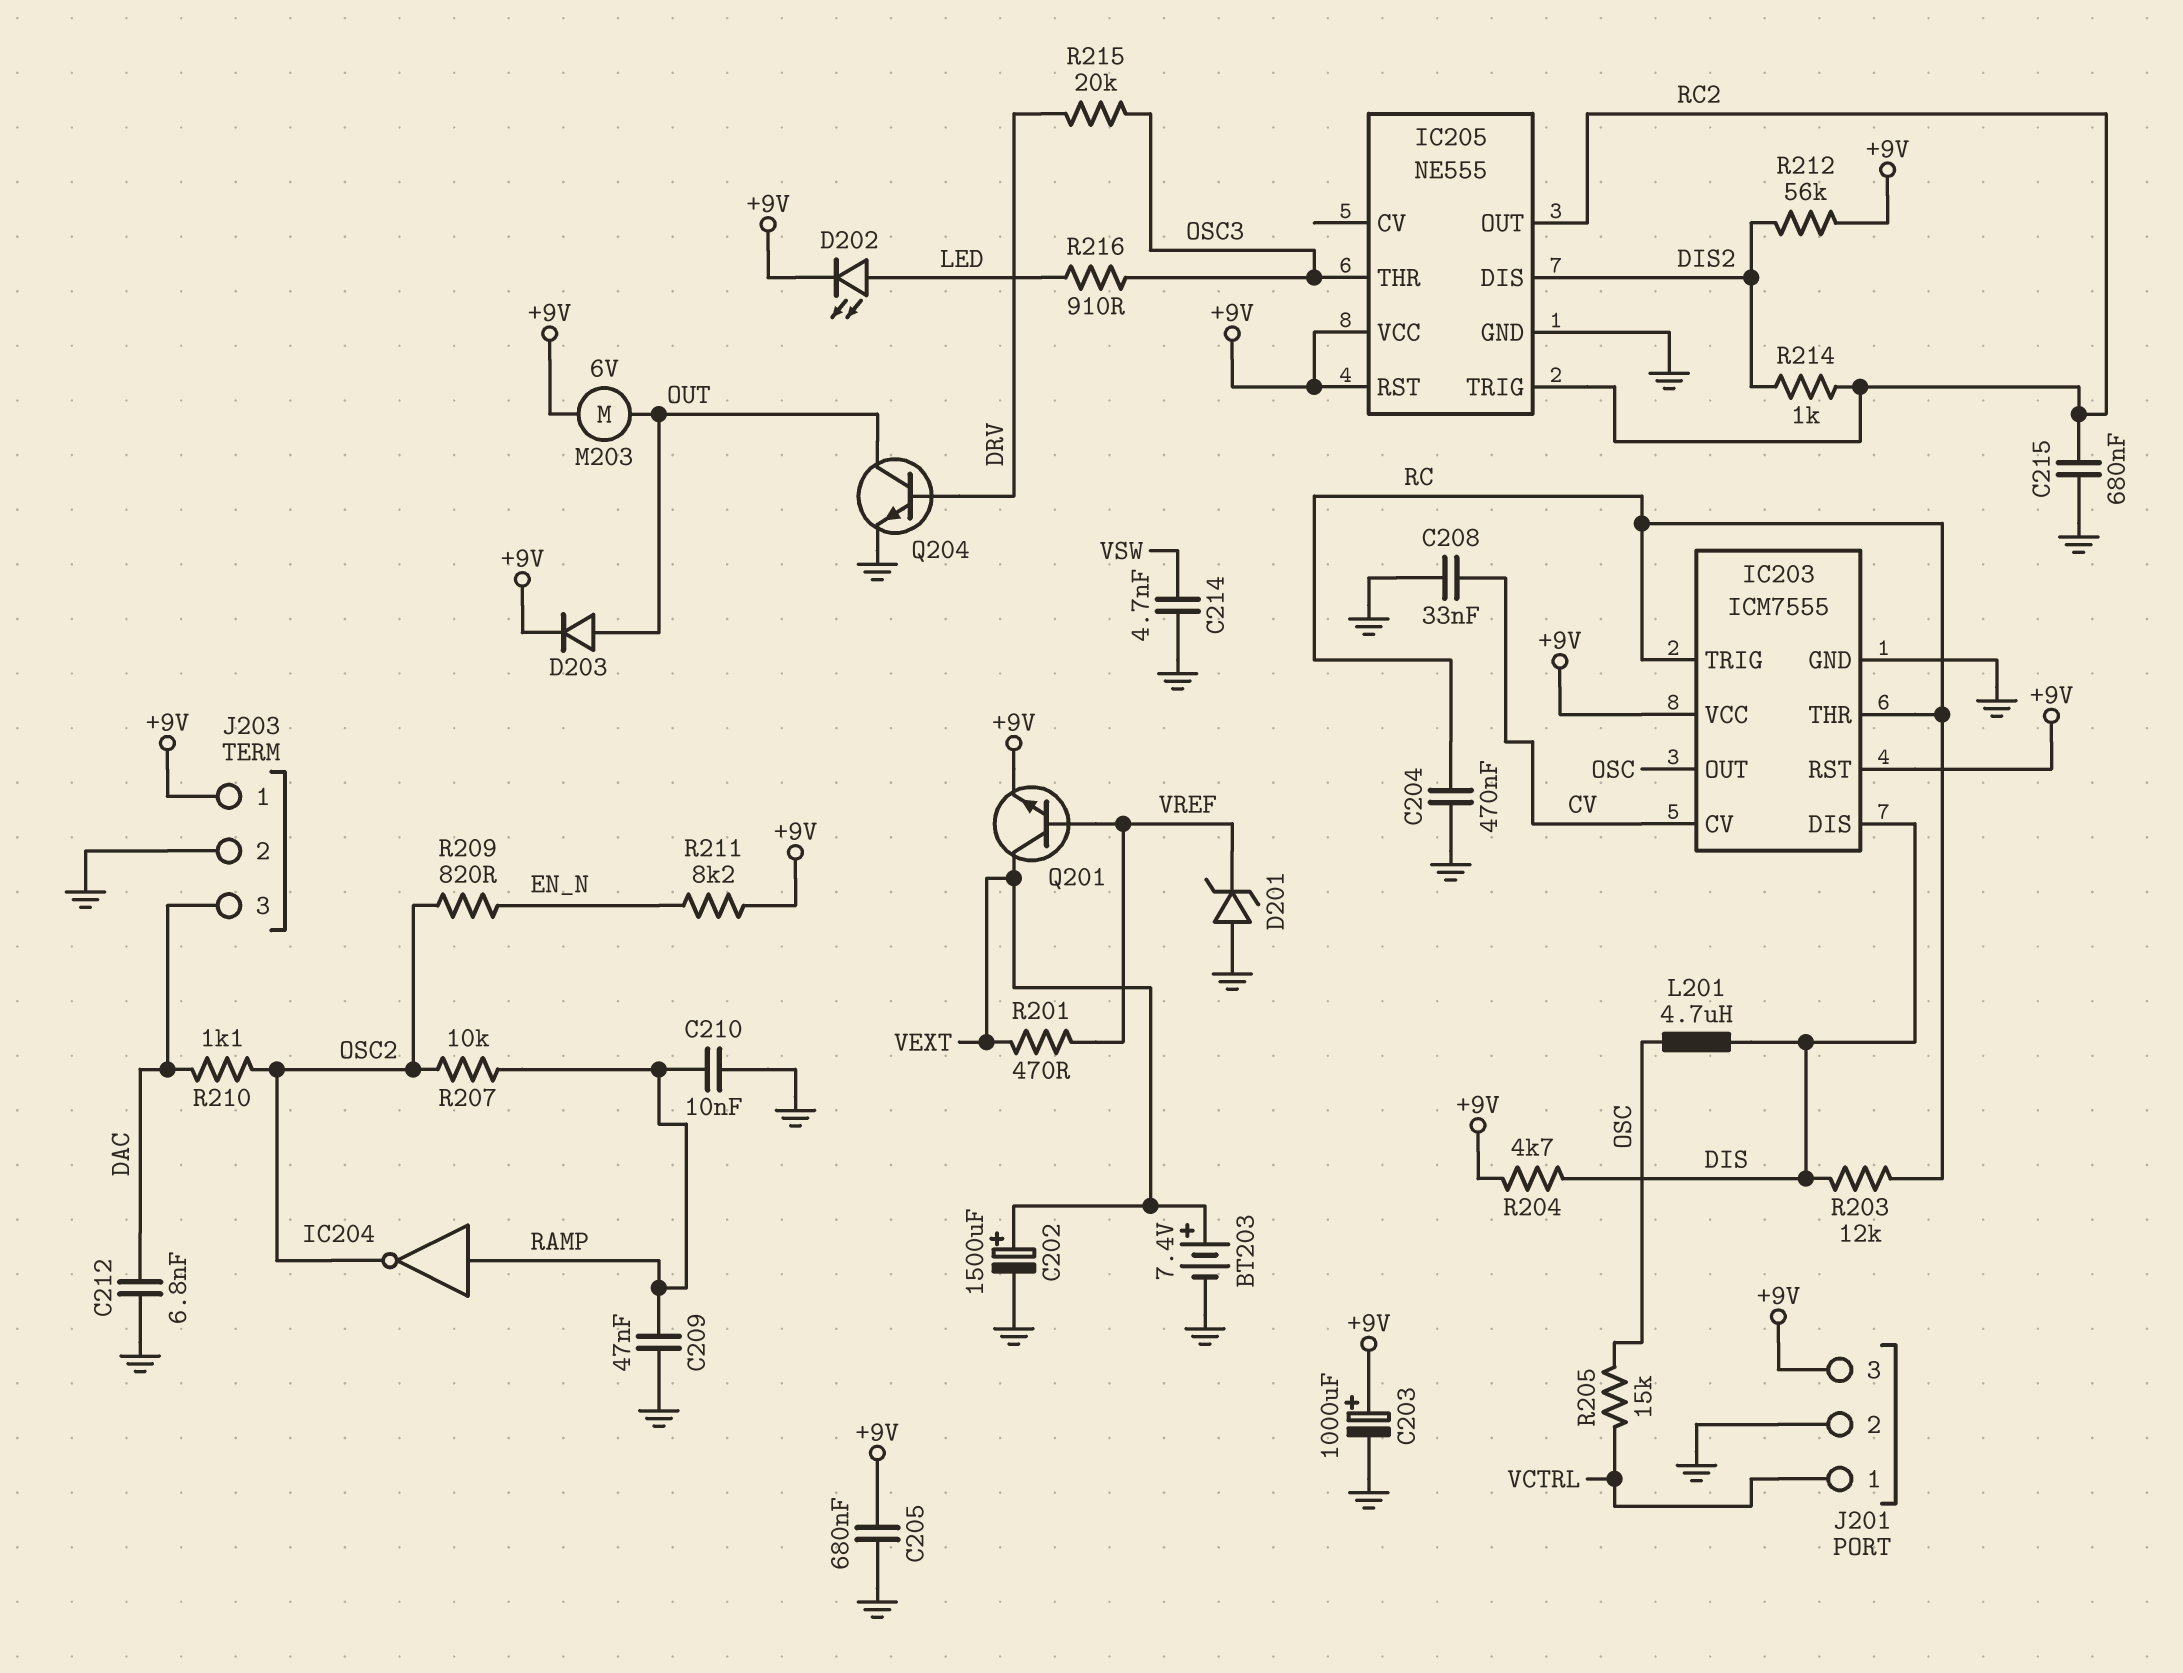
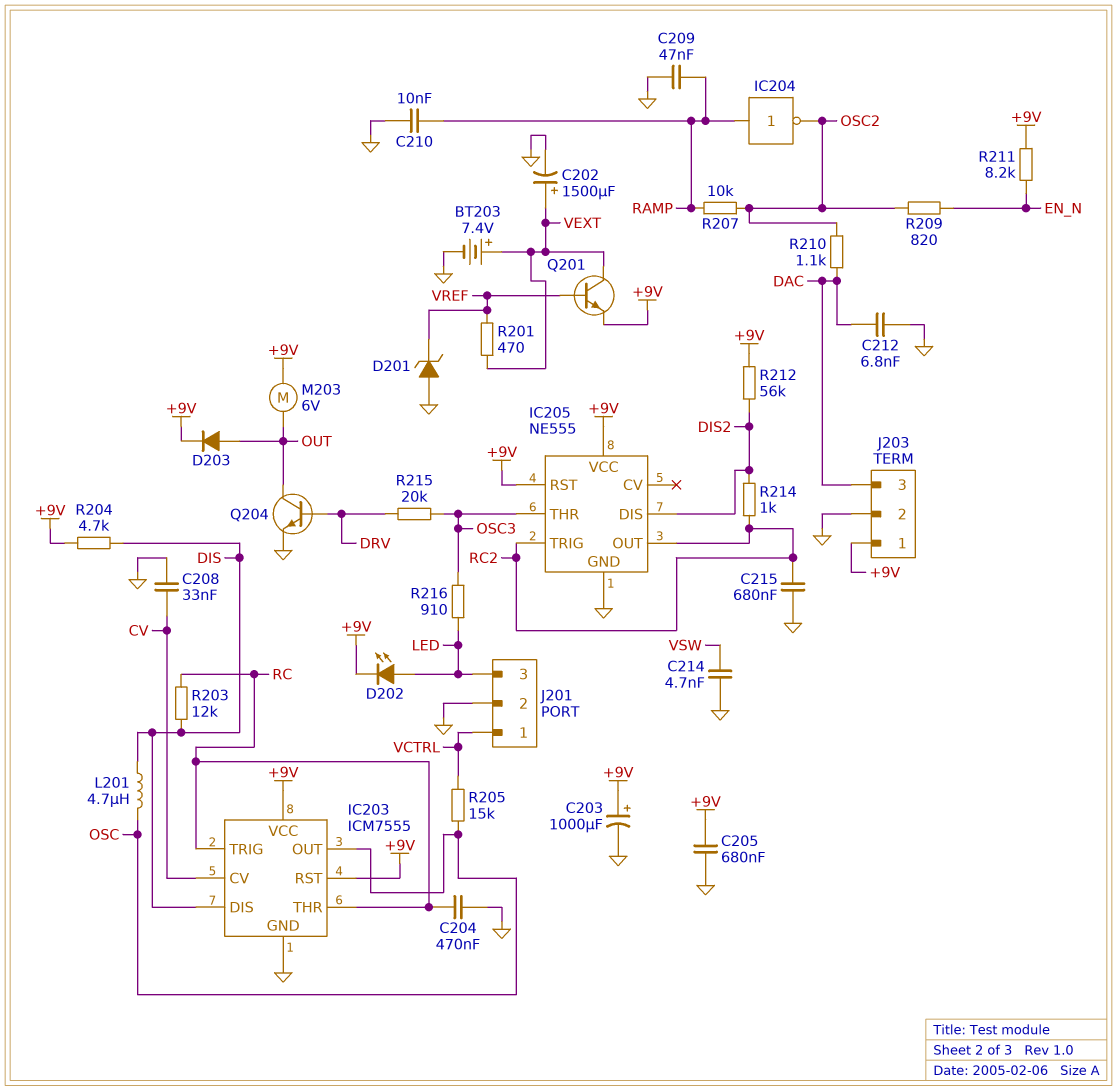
J201 pin 3: +9V -> LED

